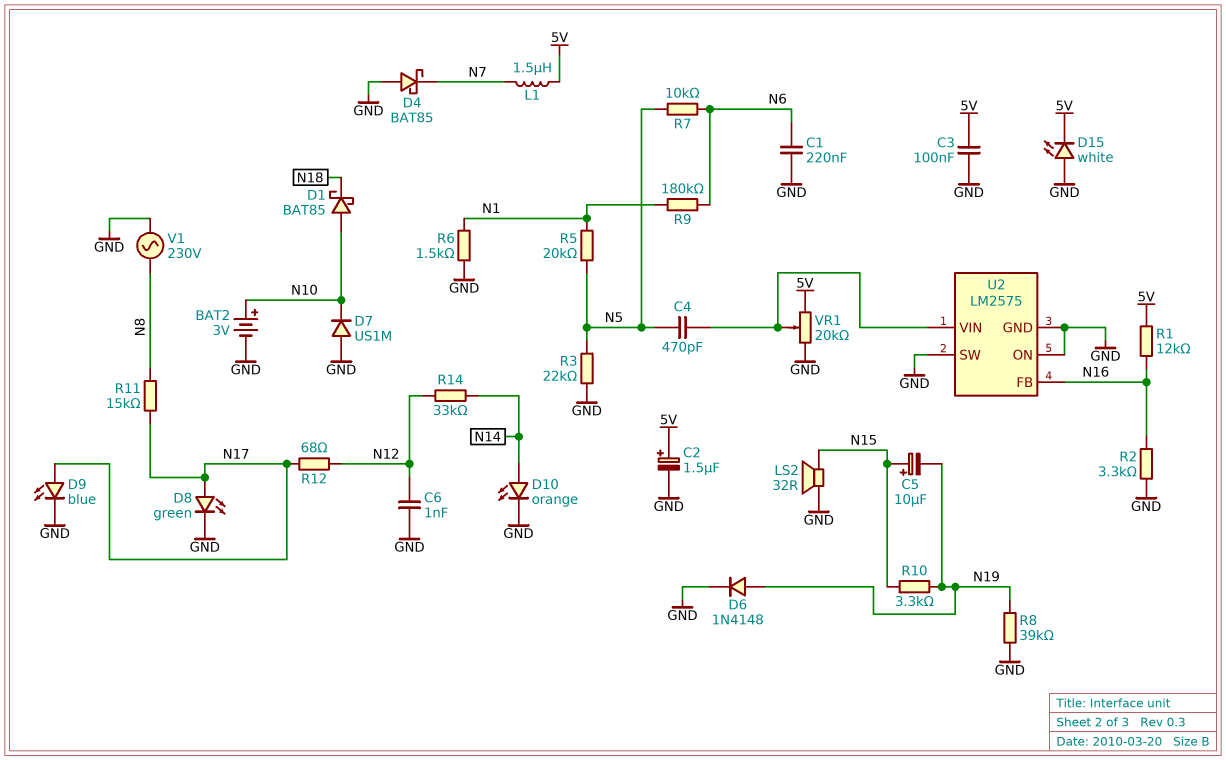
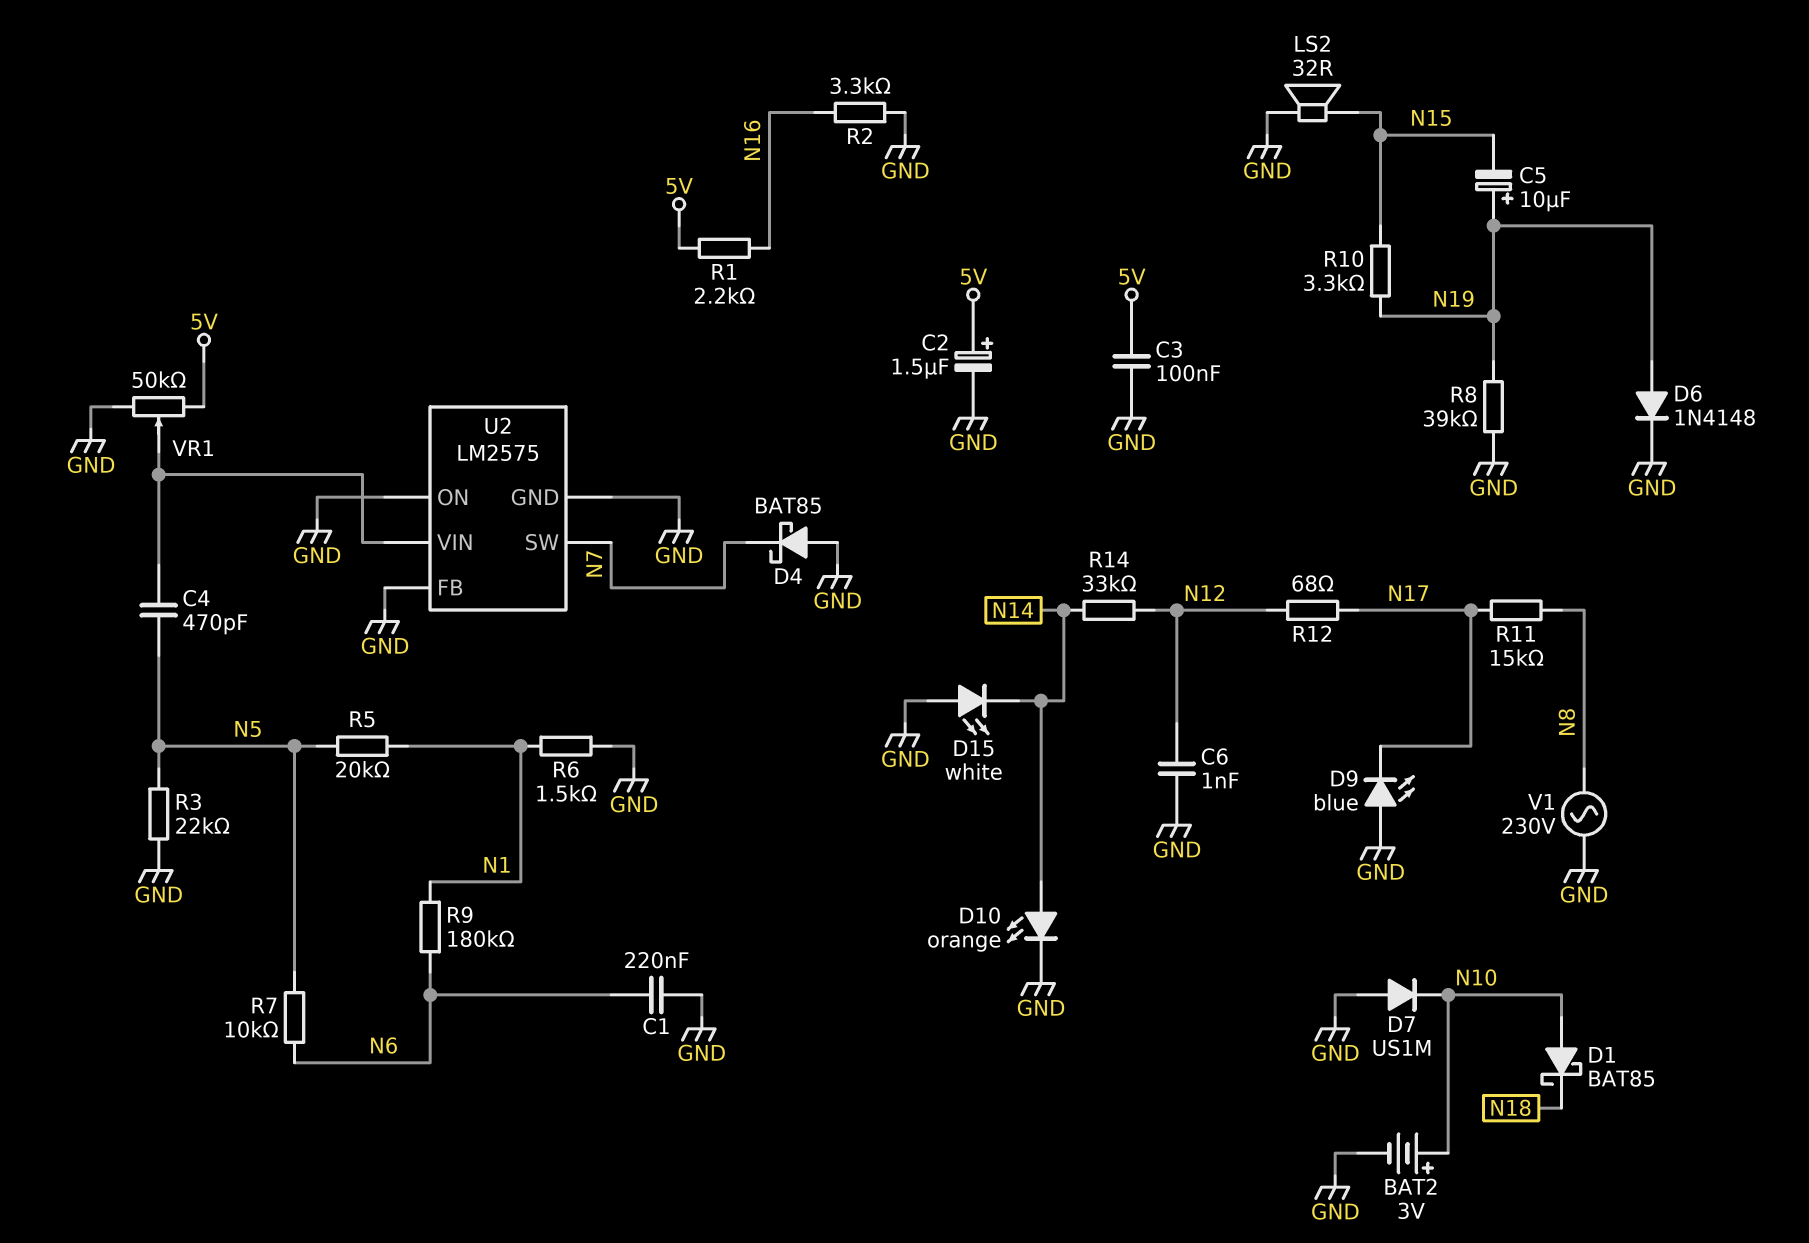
C5: 10uF (plus N15, minus N19) -> 10uF (plus N19, minus N15)
D8: LED green (A N17, K GND) -> none
D9: LED blue (A N17, K GND) -> LED blue (A GND, K N17)
D15: LED white (A GND, K 5V) -> LED white (A GND, K N14)
L1: 1.5uH (5V, N7) -> none
R1: 12k (5V, N16) -> 2.2k (5V, N16)
U2 pin FB: N16 -> GND
U2 pin SW: GND -> N7
VR1: 20k (5V, GND, wiper U2/VIN) -> 50k (5V, GND, wiper U2/VIN)

